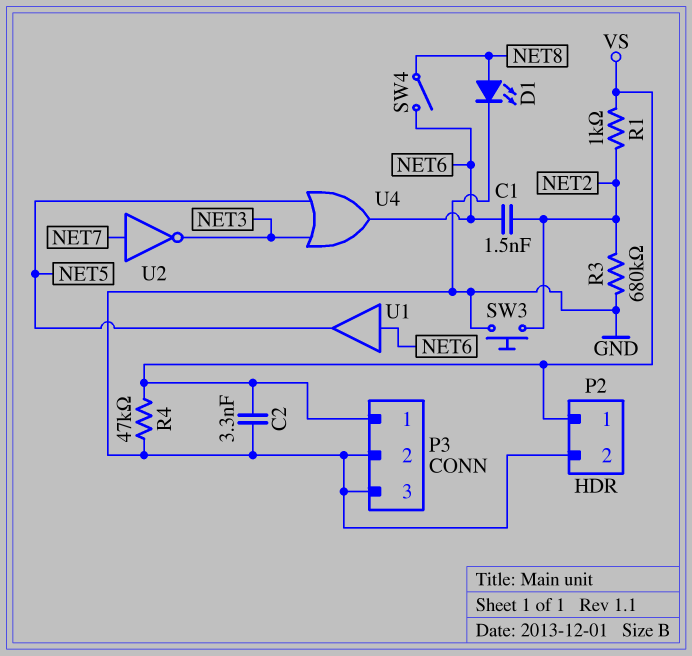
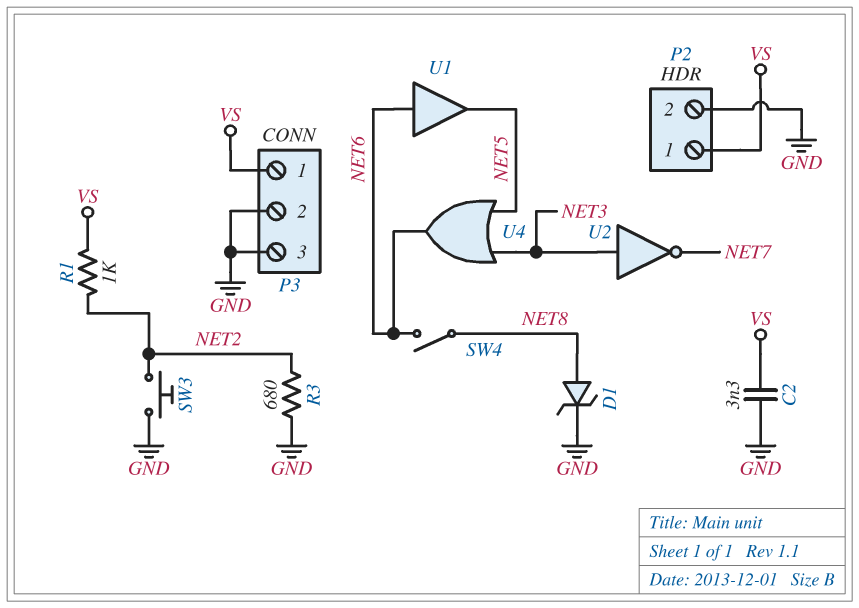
C1: 1.5nF (NET2, NET6) -> none
D1: LED (A NET8, K GND) -> zener (A NET8, K GND)
R3: 680k (GND, NET2) -> 680 (GND, NET2)
R4: 47k (GND, VS) -> none
U2: NOT (in NET7, out NET3) -> NOT (in NET3, out NET7)

